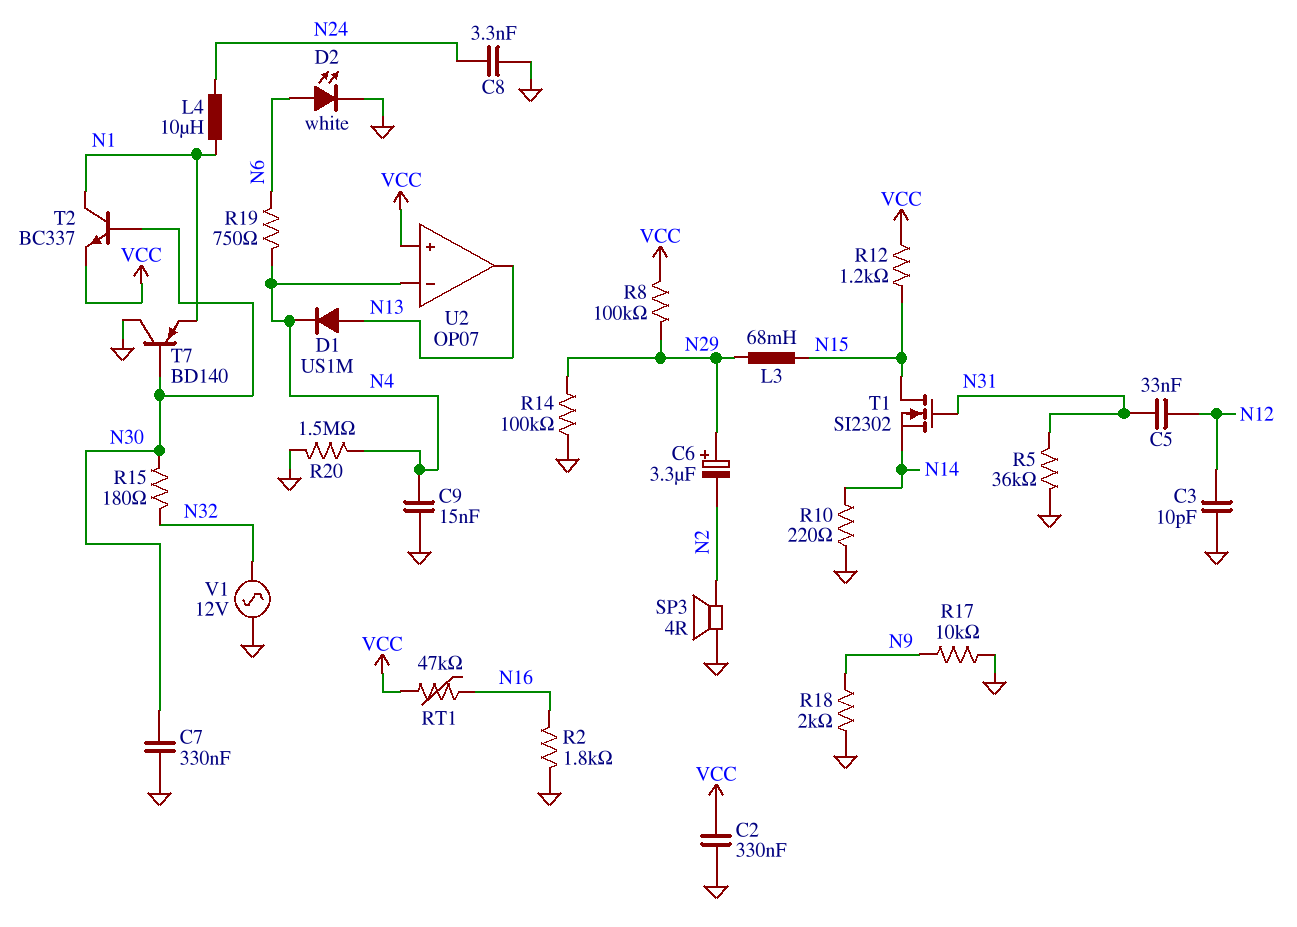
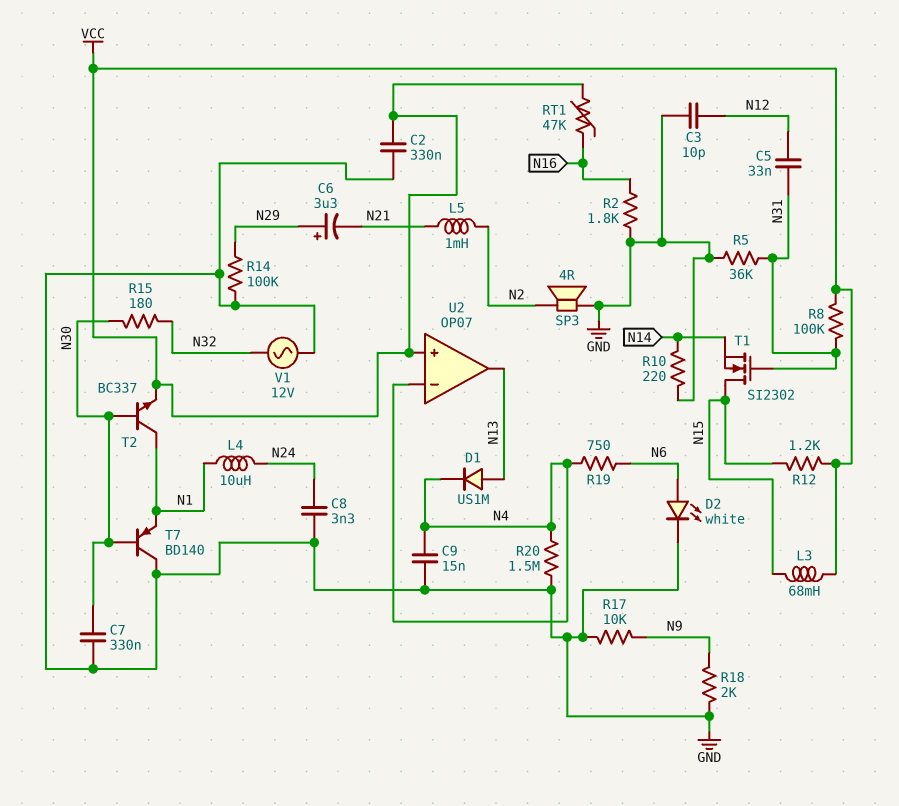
C6: 3.3uF (plus N29, minus N2) -> 3.3uF (plus N29, minus N21)
L3: 68mH (N15, N29) -> 68mH (N15, VCC)
L5: none -> 1mH (N2, N21)
R8: 100k (N29, VCC) -> 100k (N31, VCC)

